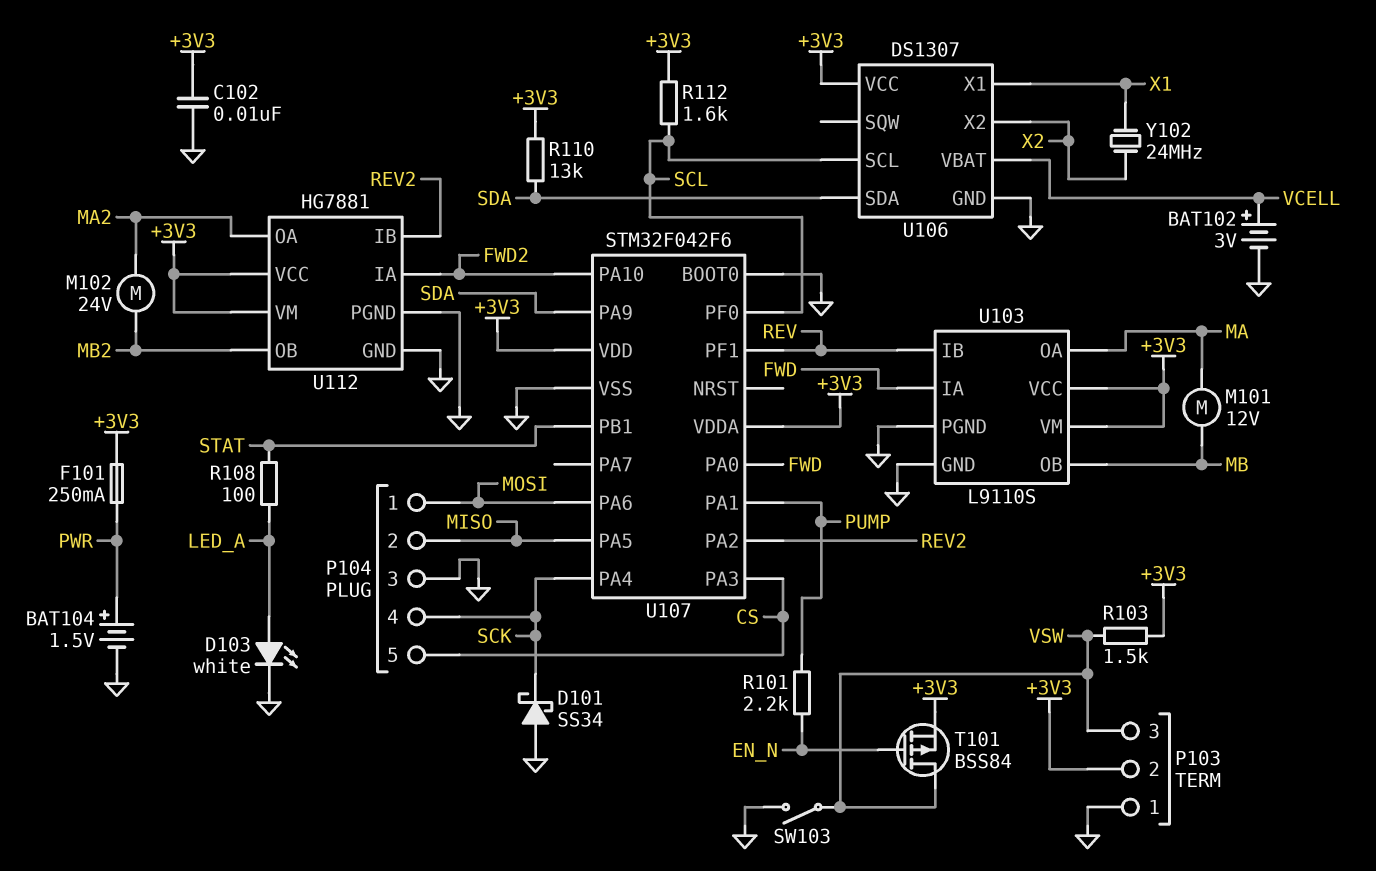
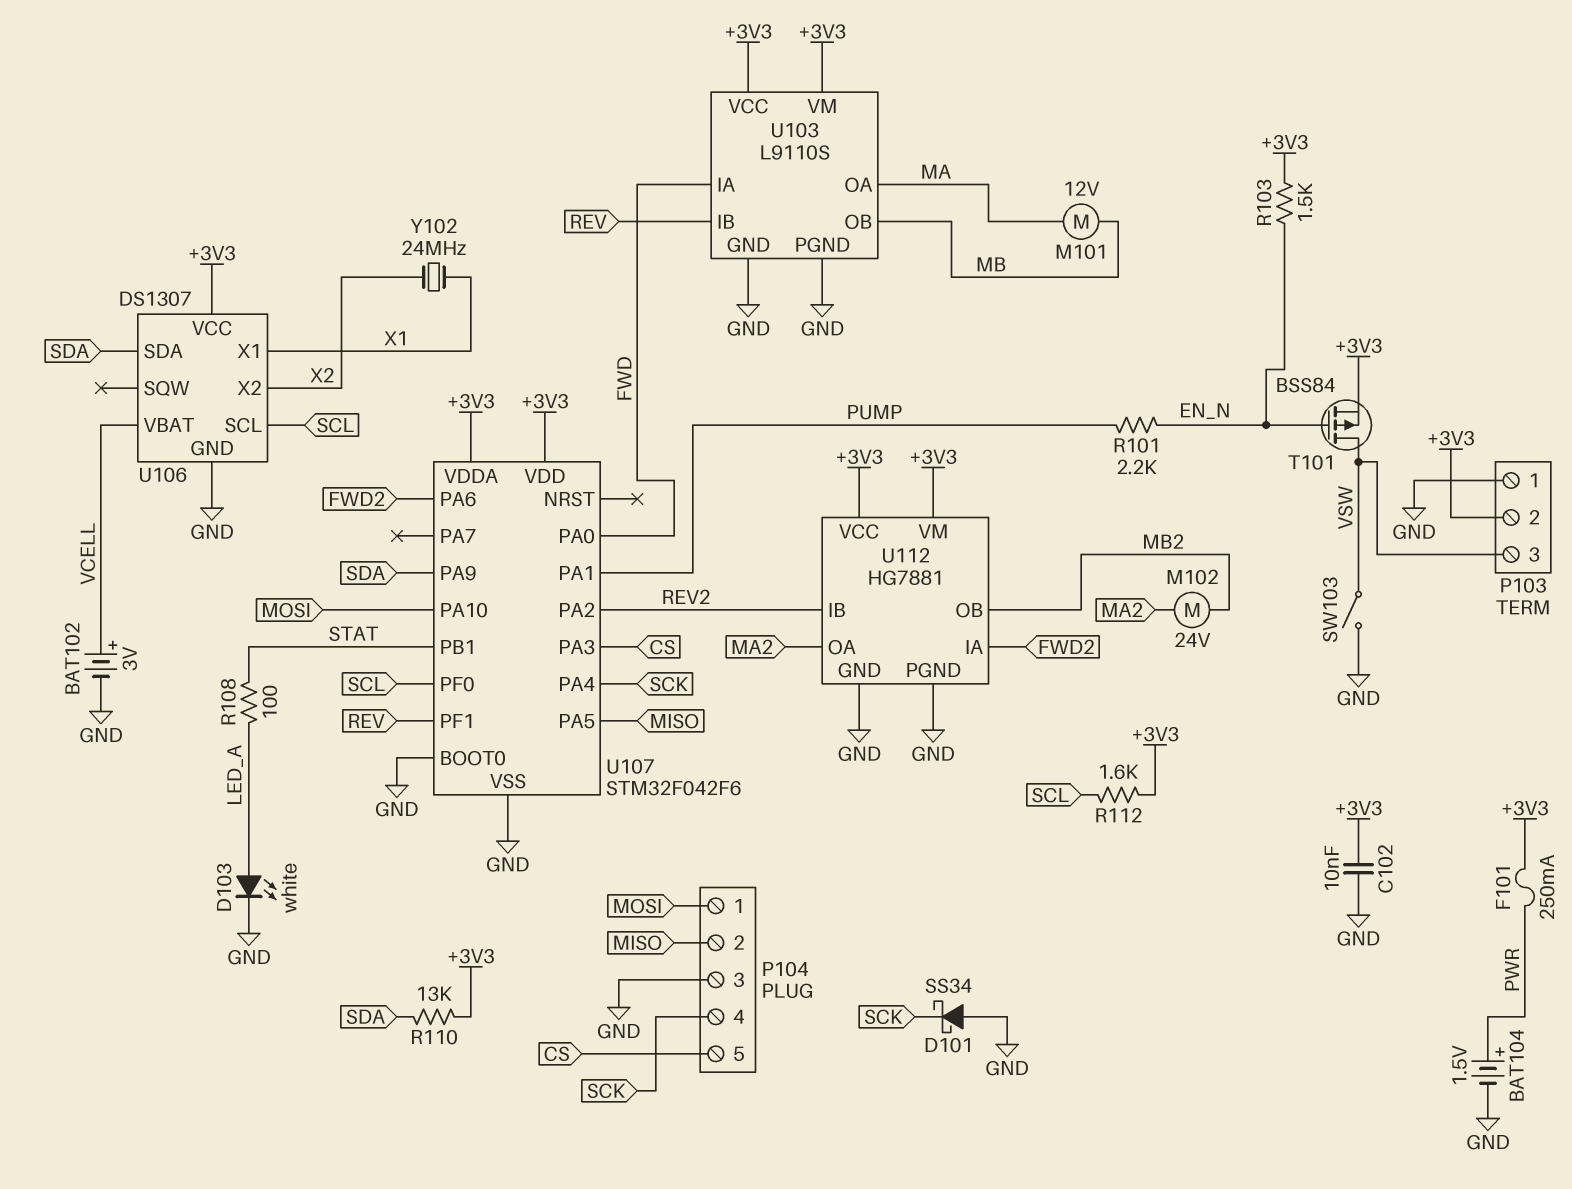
R103: 1.5k (+3V3, VSW) -> 1.5k (+3V3, EN_N)
U107 pin PA6: MOSI -> FWD2
U107 pin PA10: FWD2 -> MOSI

